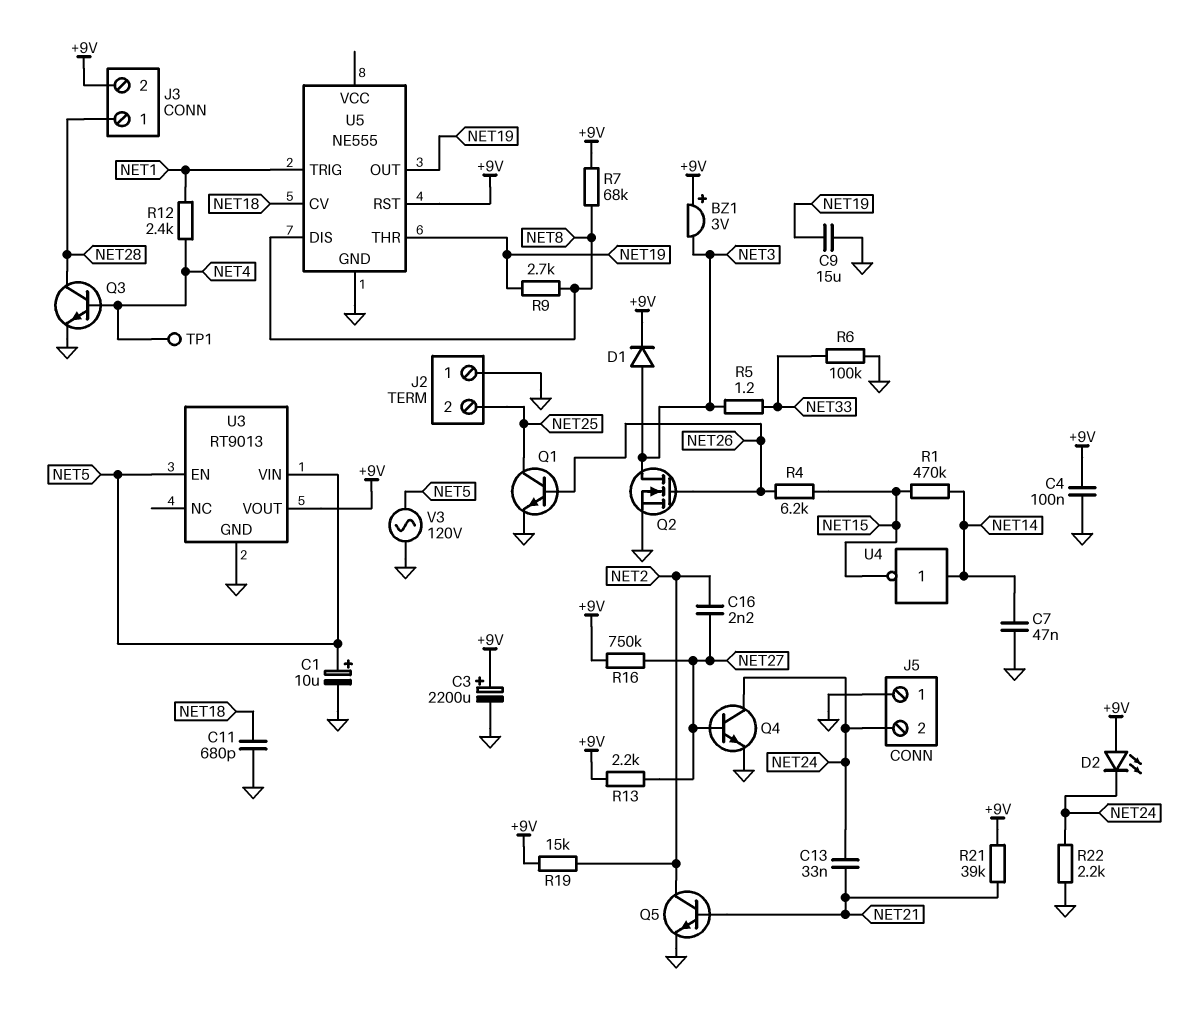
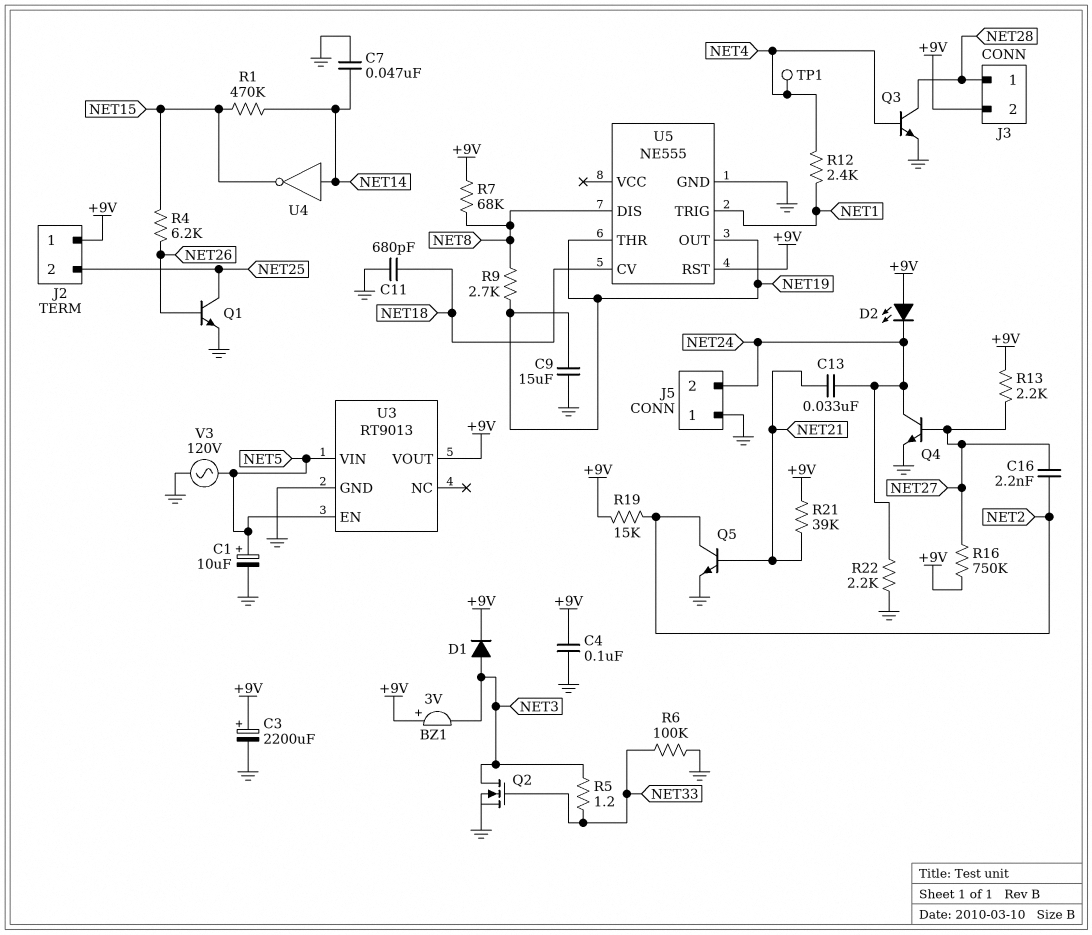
J2 pin 1: GND -> +9V
Q2: NMOS (G NET26, D NET3, S GND) -> NMOS (G NET33, D NET3, S GND)

